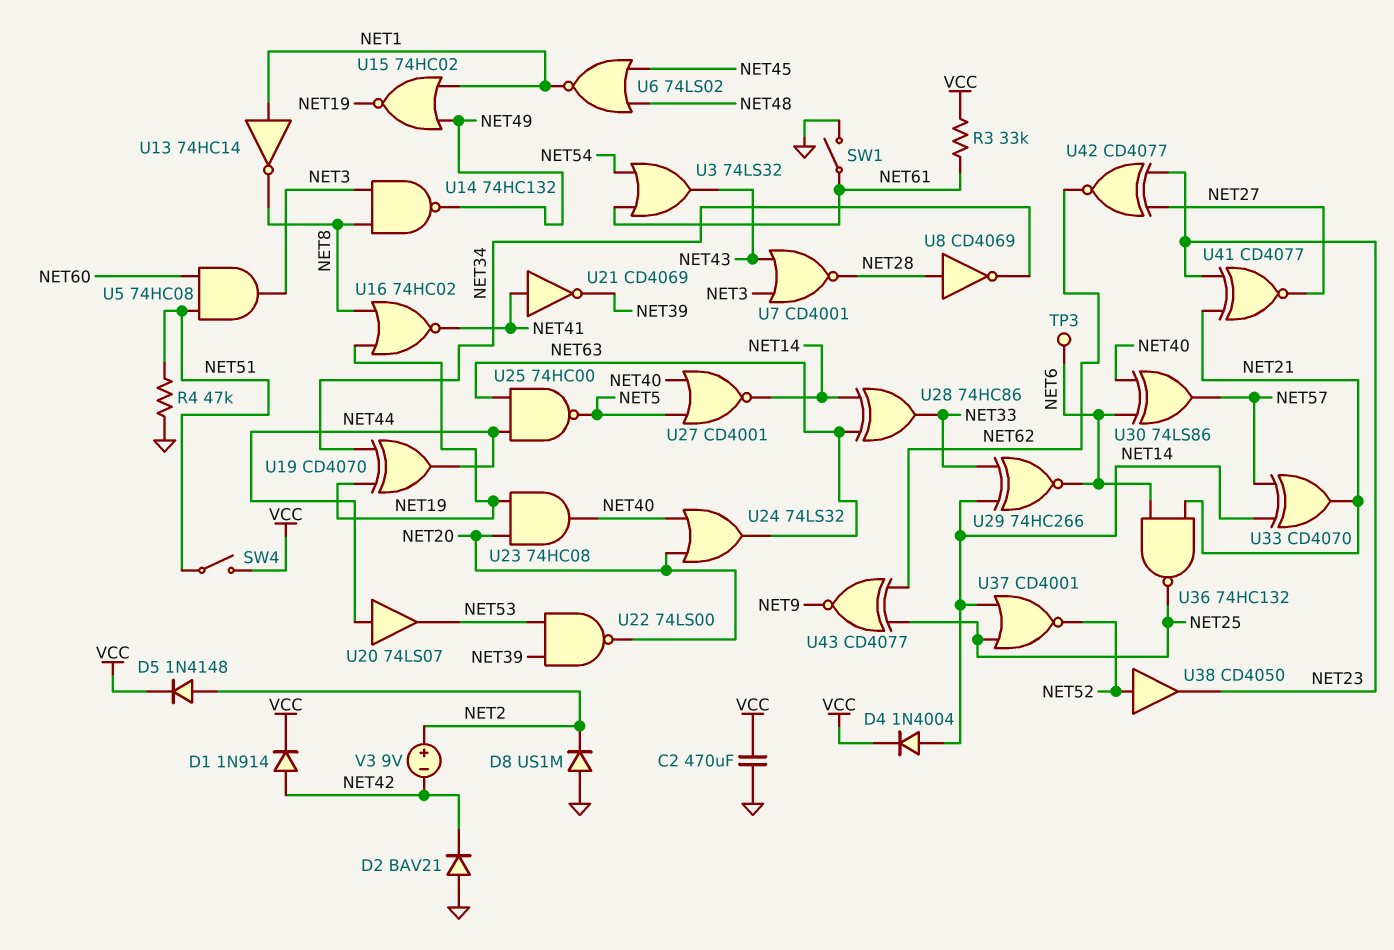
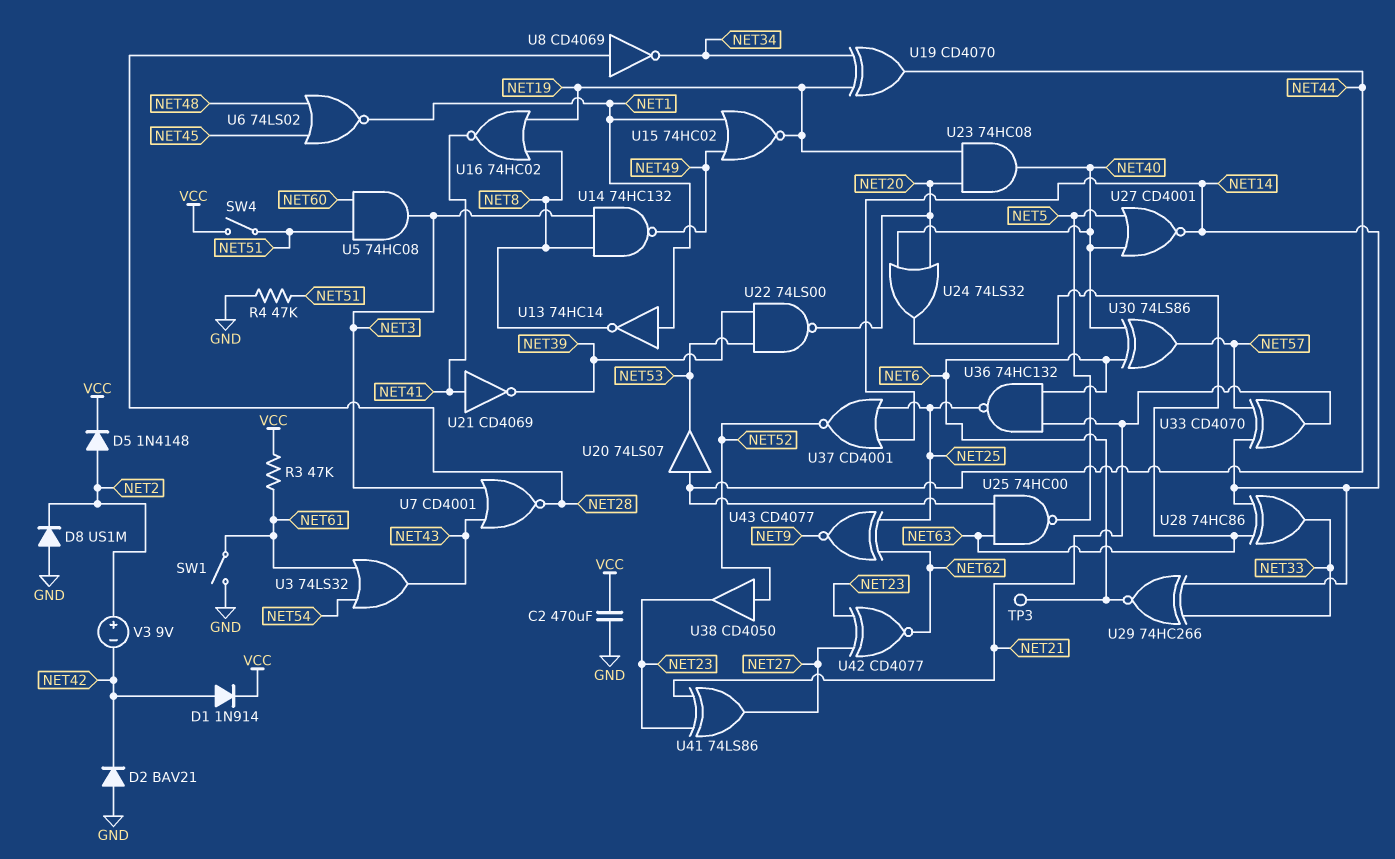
D4: diode 1N4004 (A NET14, K VCC) -> none
R3: 33k (NET61, VCC) -> 47k (NET61, VCC)
U41: XNOR CD4077 (in NET21, in NET23, out NET27) -> XOR 74LS86 (in NET21, in NET23, out NET27)

